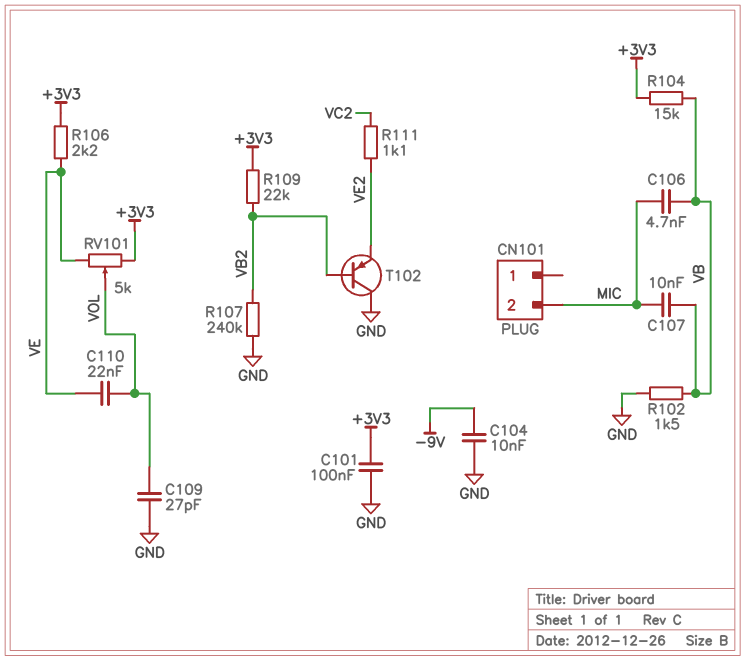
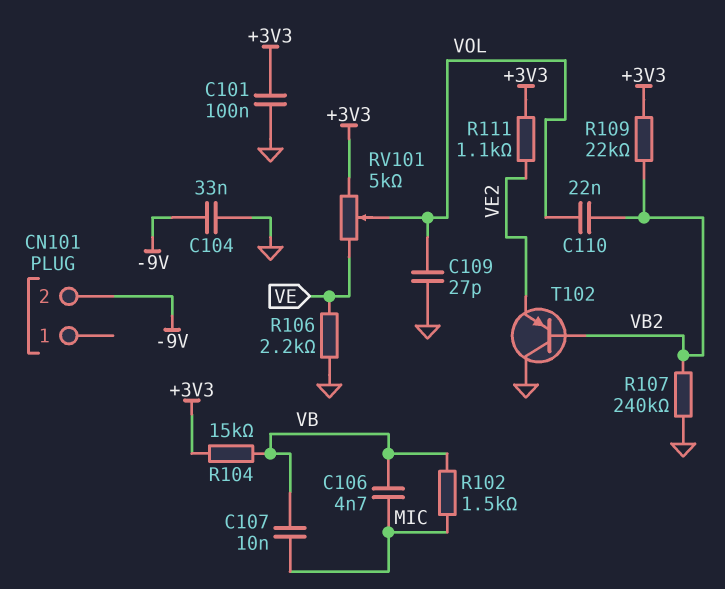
C104: 10nF (-9V, GND) -> 33nF (-9V, GND)
C110: 22nF (VE, VOL) -> 22nF (VB2, VOL)
CN101 pin 2: MIC -> -9V
R102: 1.5k (GND, VB) -> 1.5k (MIC, VB)
R106: 2.2k (+3V3, VE) -> 2.2k (GND, VE)
R111: 1.1k (VC2, VE2) -> 1.1k (+3V3, VE2)

